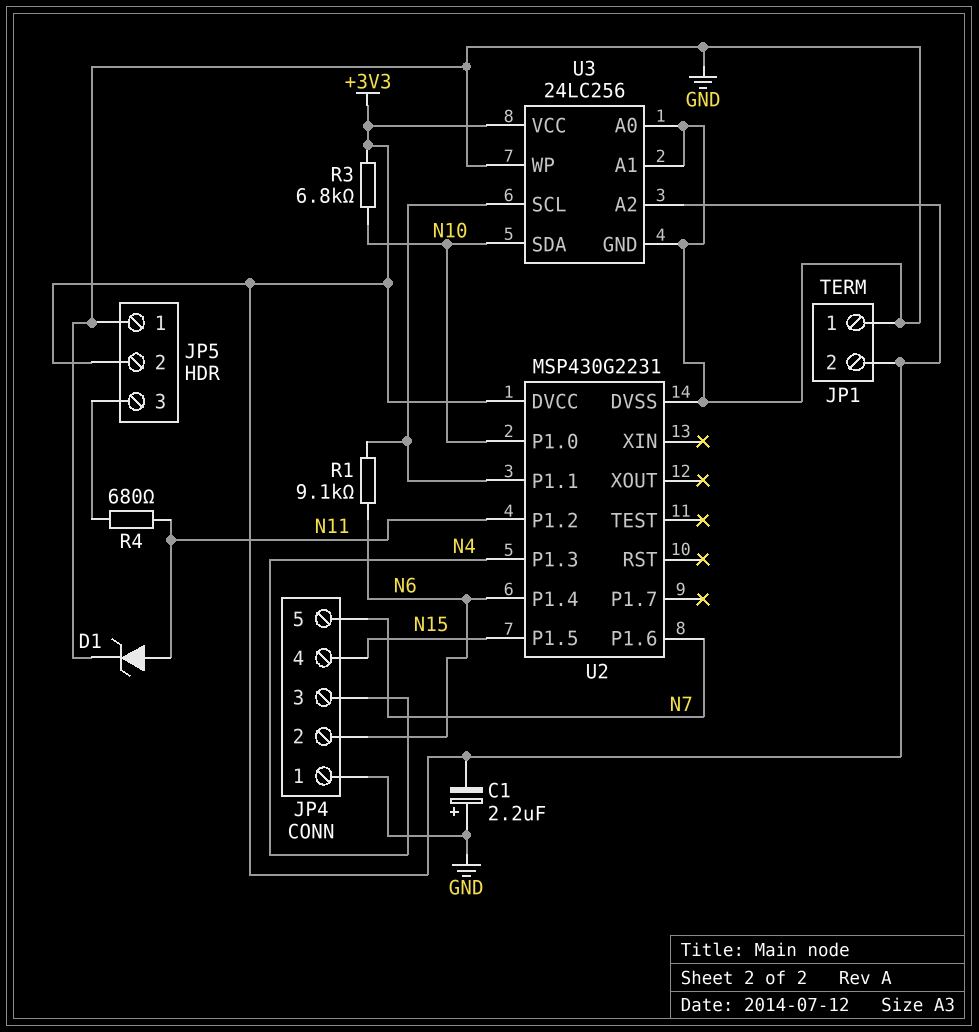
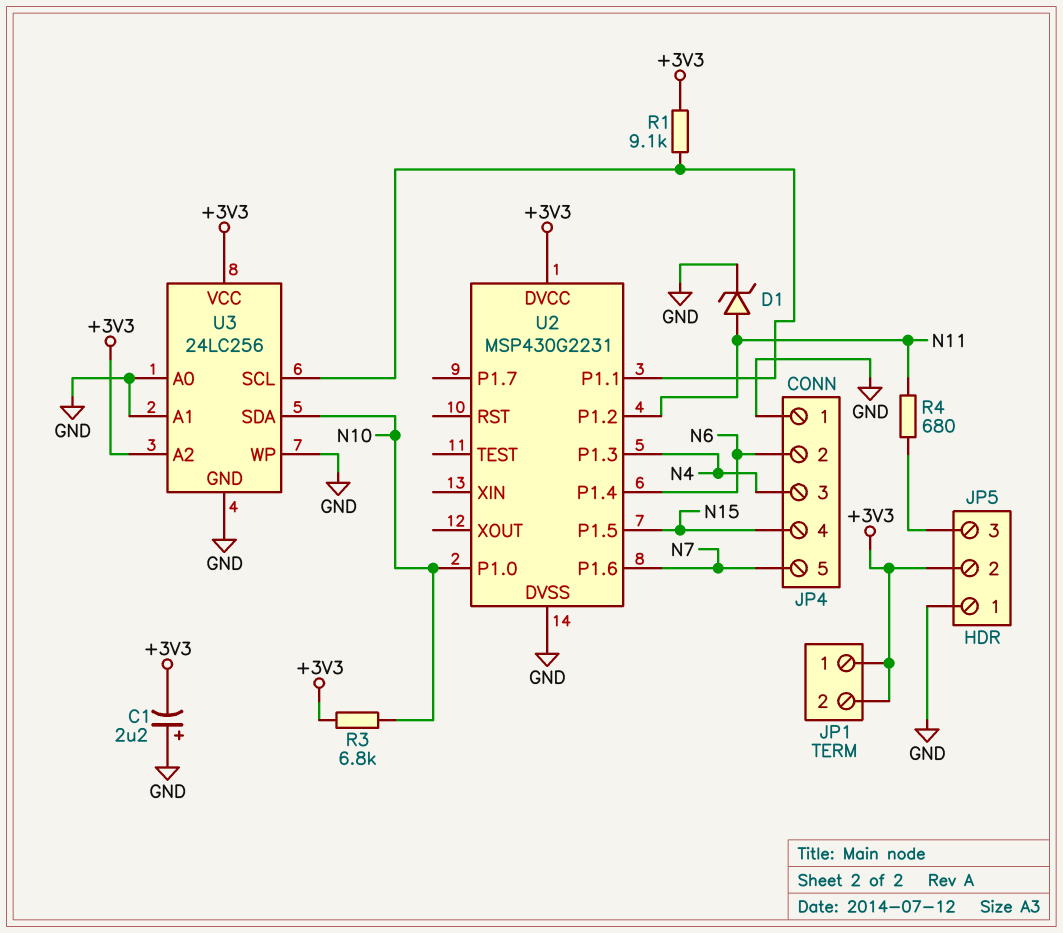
JP1 pin 1: GND -> +3V3
R1: 9.1k (N6, U2/P1.1) -> 9.1k (+3V3, U2/P1.1)

